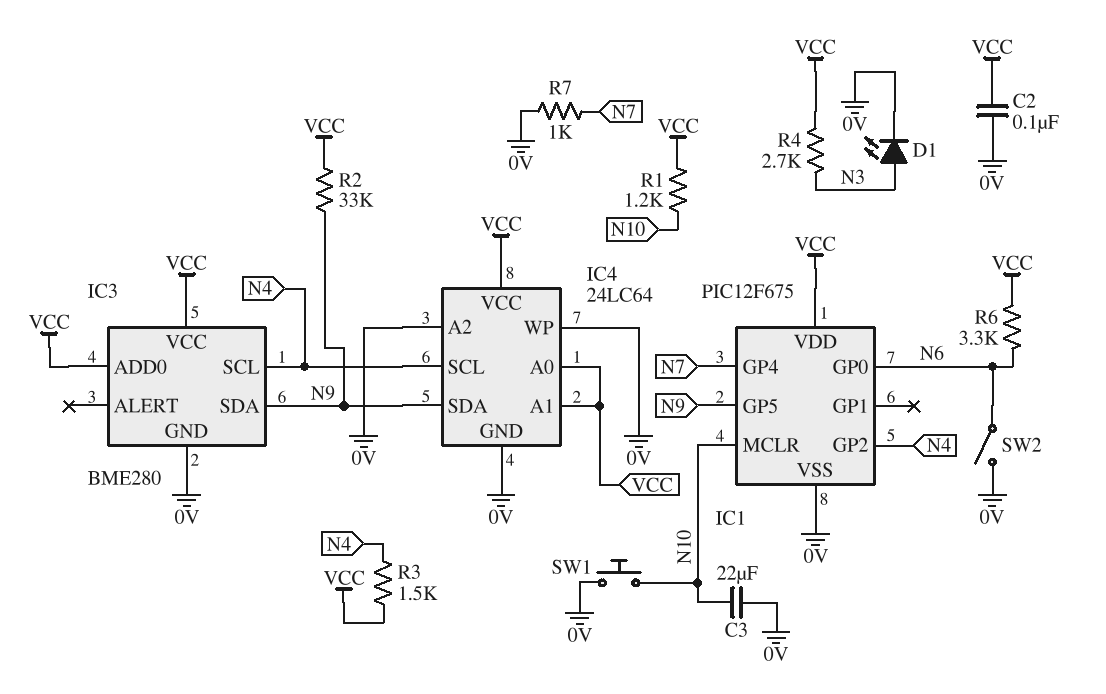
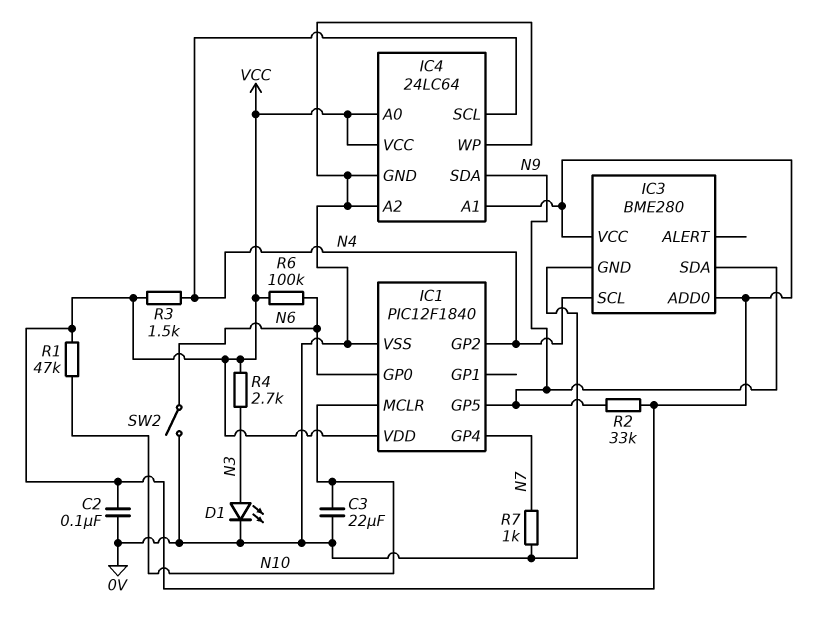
IC1: PIC12F675 -> PIC12F1840
R1: 1.2k (N10, VCC) -> 47k (N10, VCC)
R6: 3.3k (N6, VCC) -> 100k (N6, VCC)
SW1: button (0V, N10) -> none

